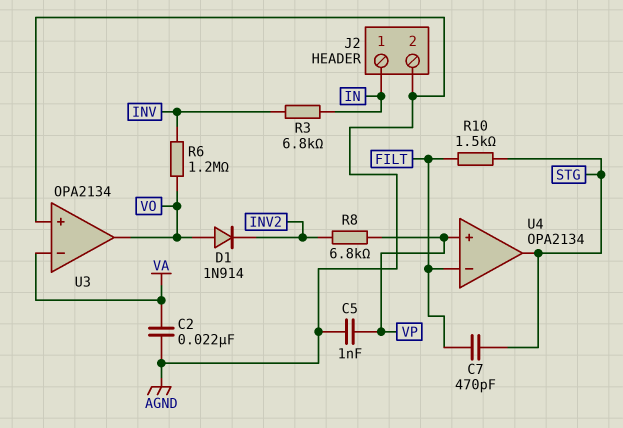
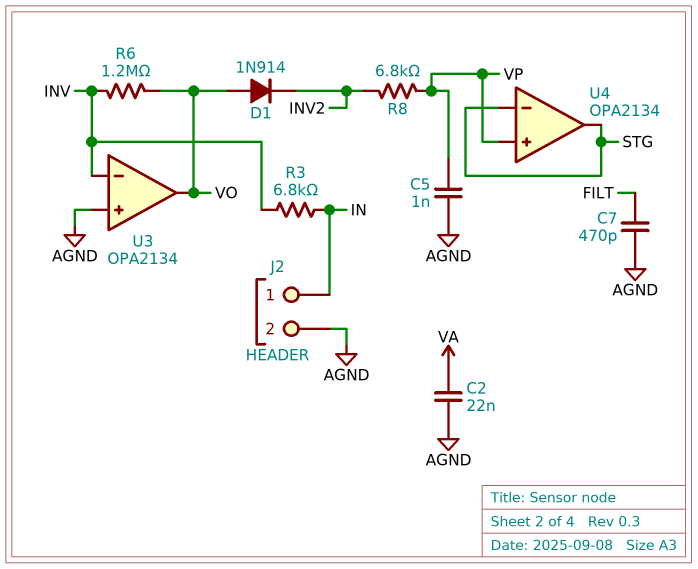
C7: 470pF (FILT, STG) -> 470pF (AGND, FILT)
R10: 1.5k (FILT, STG) -> none
U3 pin in-: VA -> INV
U4 pin in-: FILT -> STG

